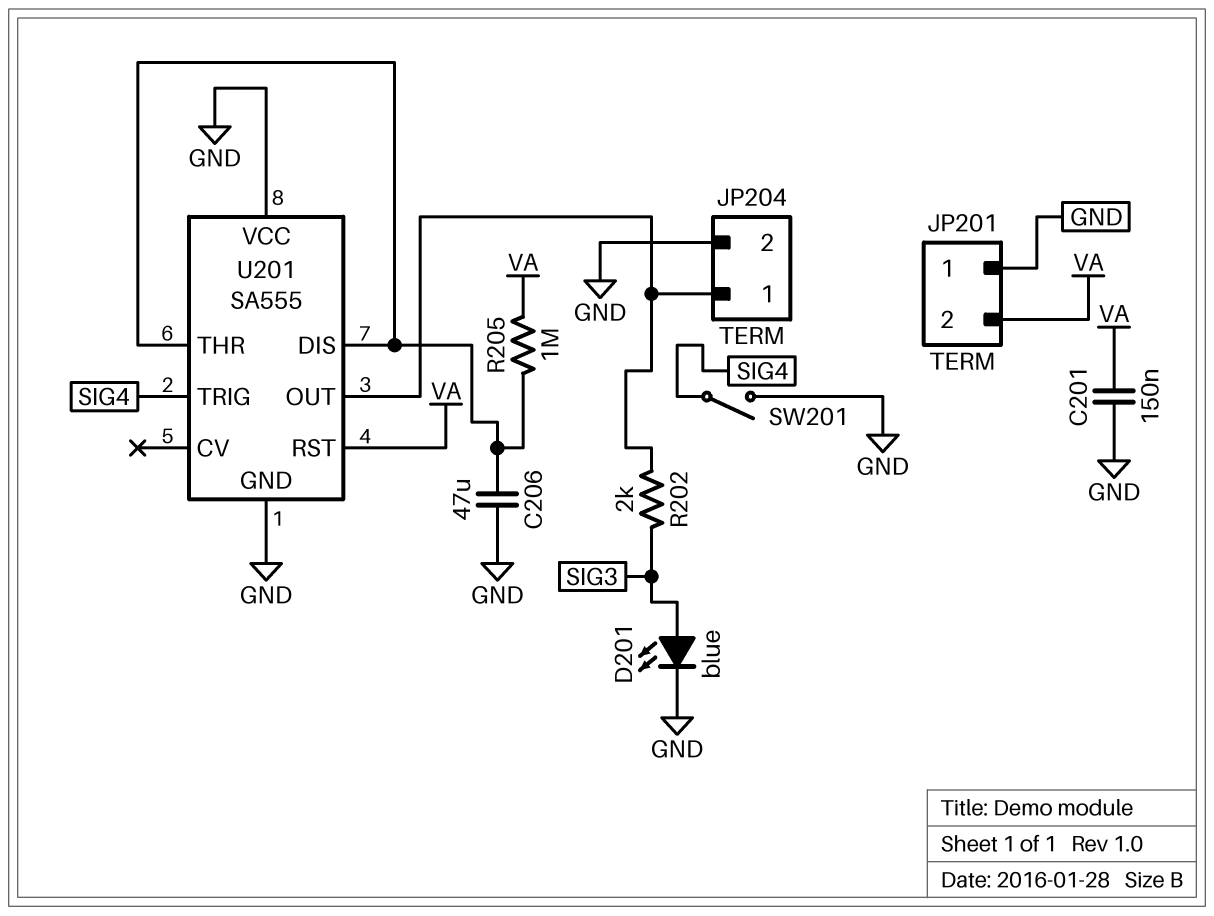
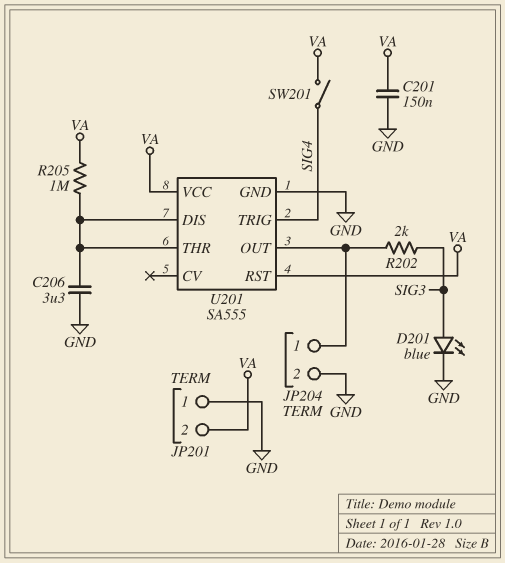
C206: 47uF (GND, U201/DIS) -> 3.3uF (GND, U201/DIS)
SW201: switch (GND, SIG4) -> switch (SIG4, VA)
U201 pin VCC: GND -> VA

